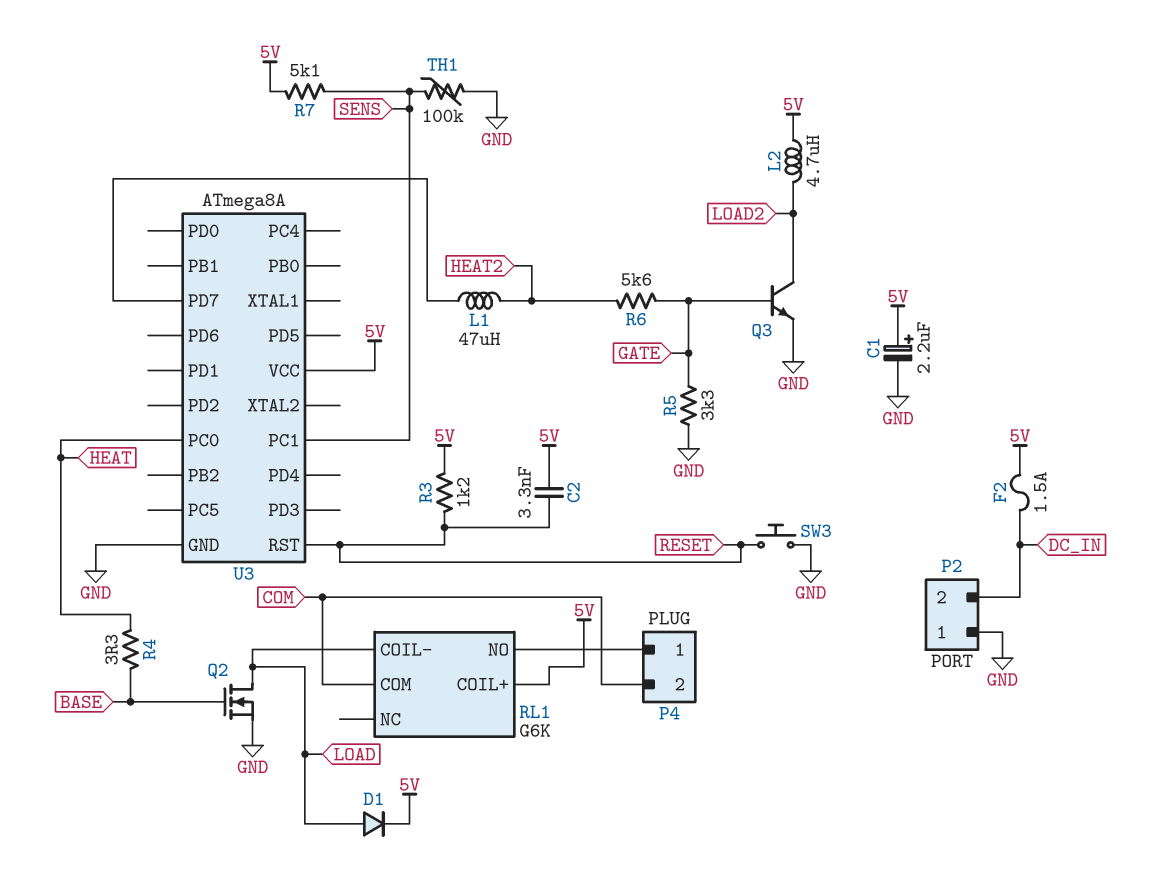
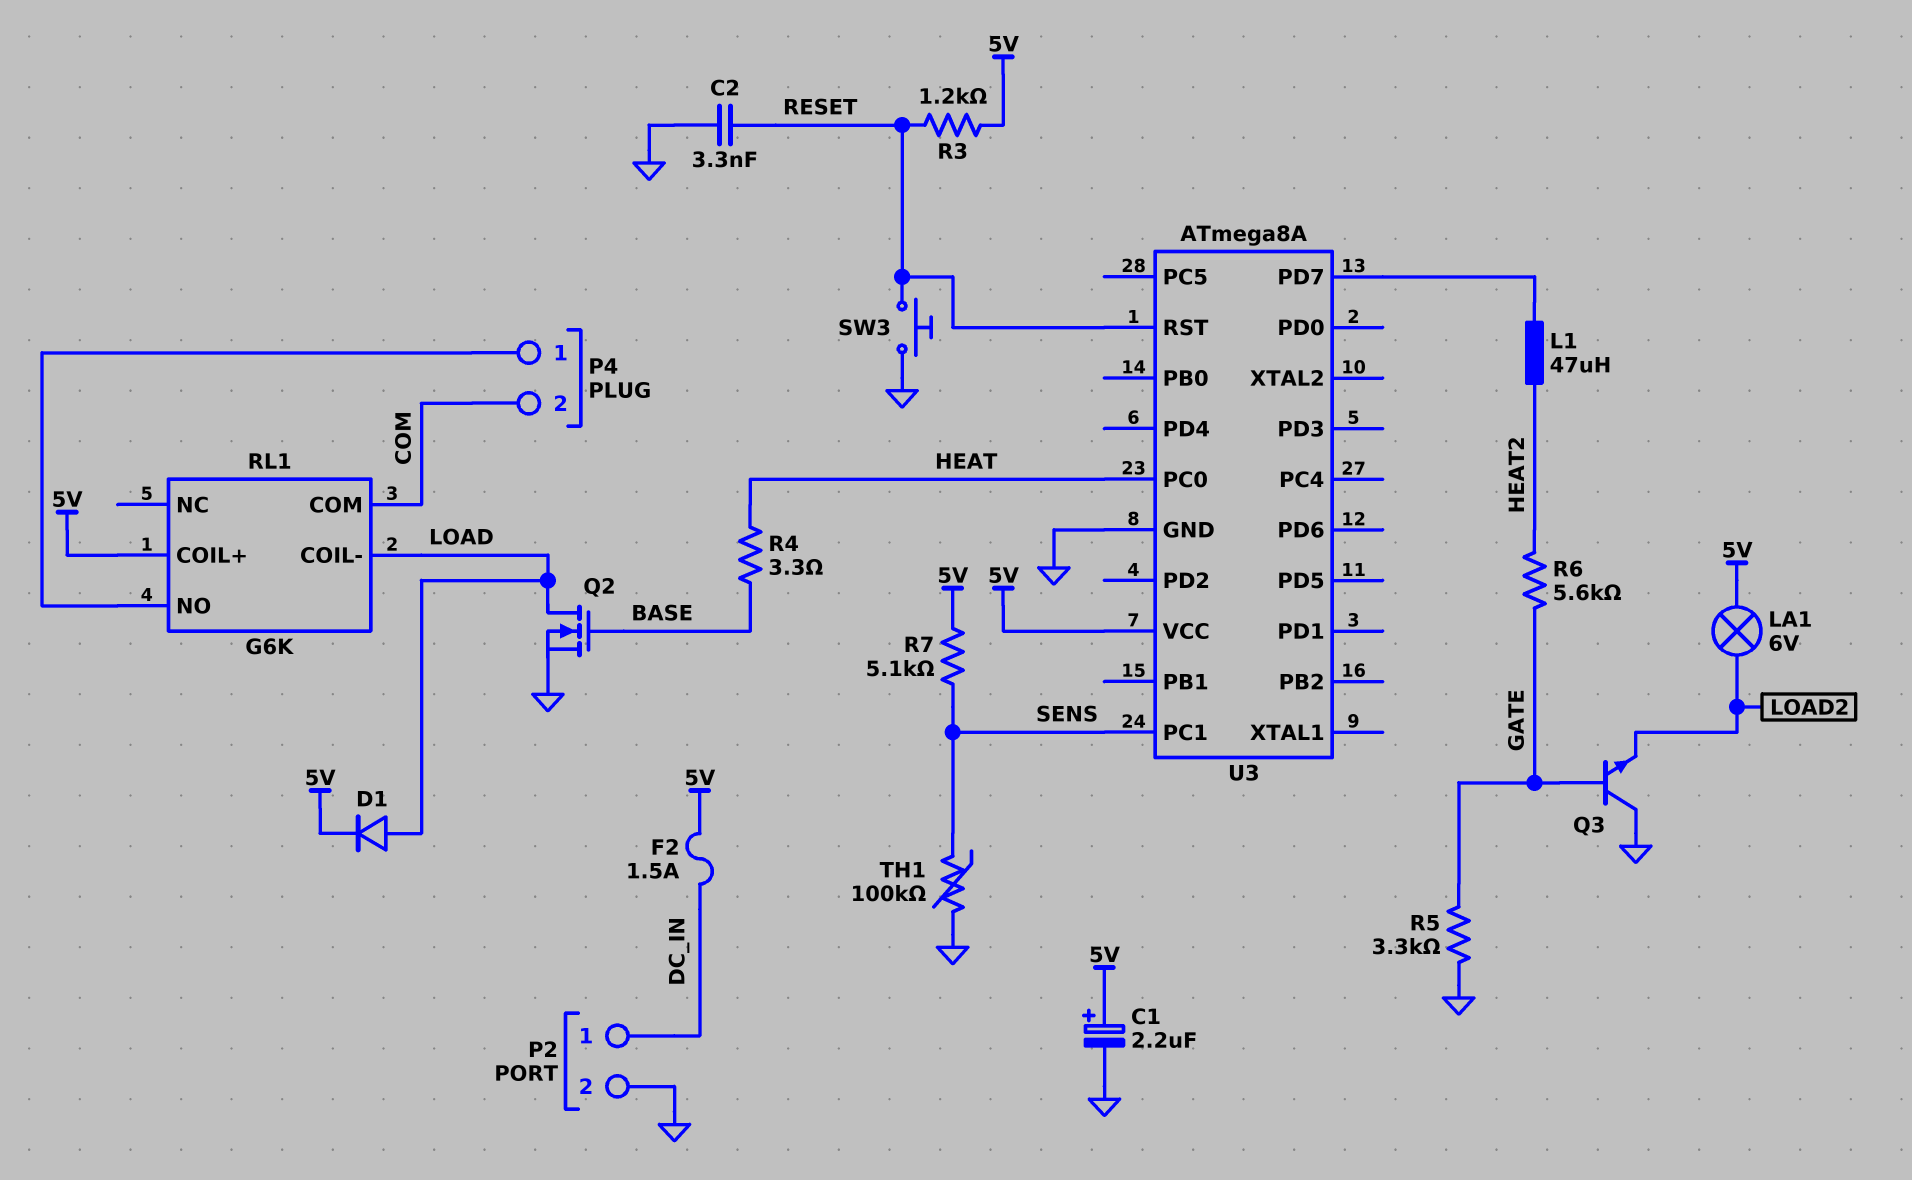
C2: 3.3nF (5V, RESET) -> 3.3nF (GND, RESET)
L2: 4.7uH (5V, LOAD2) -> none
LA1: none -> lamp 6V (5V, LOAD2)
P2 pin 1: GND -> DC_IN
P2 pin 2: DC_IN -> GND
Q3: NPN (B GATE, C LOAD2, E GND) -> NPN (B GATE, C GND, E LOAD2)

